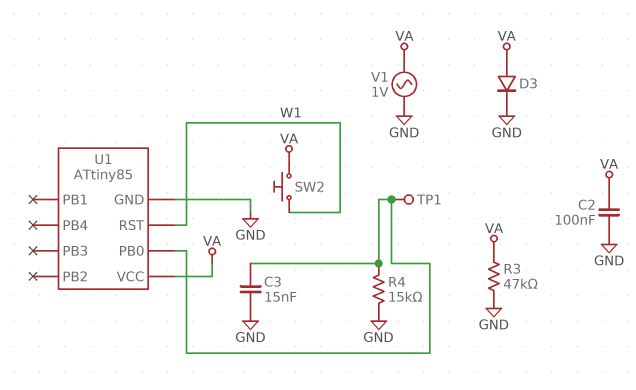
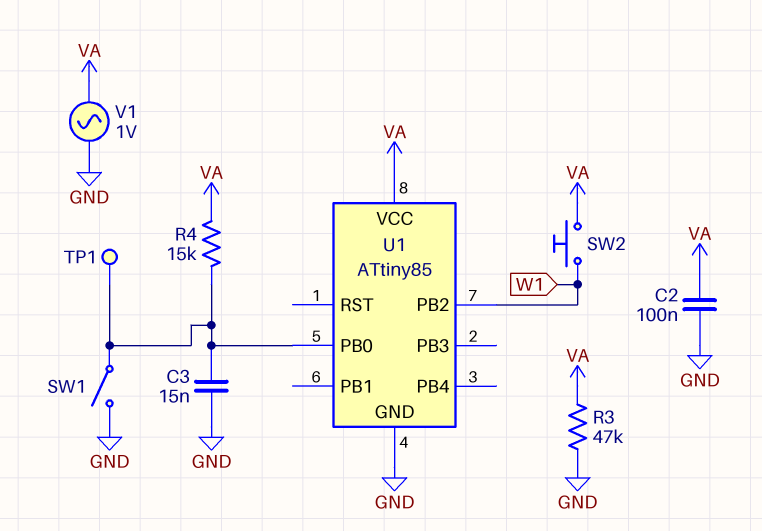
D3: diode (A VA, K GND) -> none
R4: 15k (GND, U1/PB0) -> 15k (U1/PB0, VA)
SW1: none -> switch (GND, U1/PB0)
U1 pin PB2: none -> W1
U1 pin RST: W1 -> none

